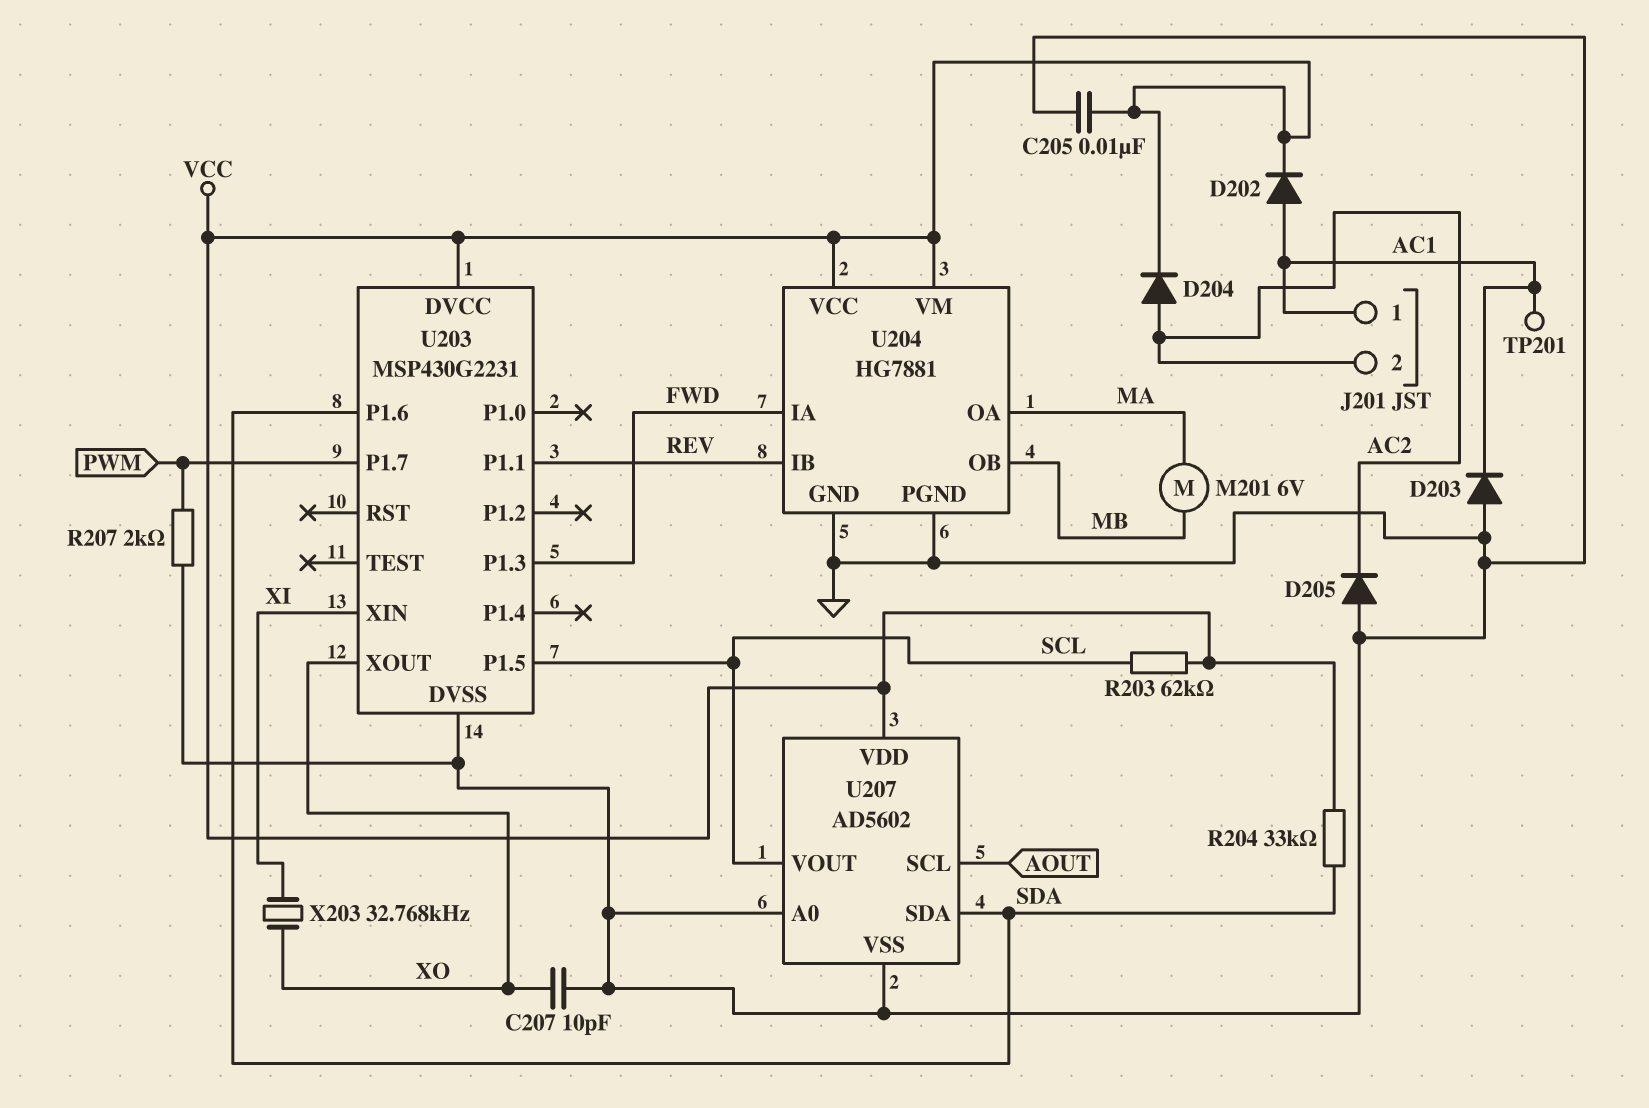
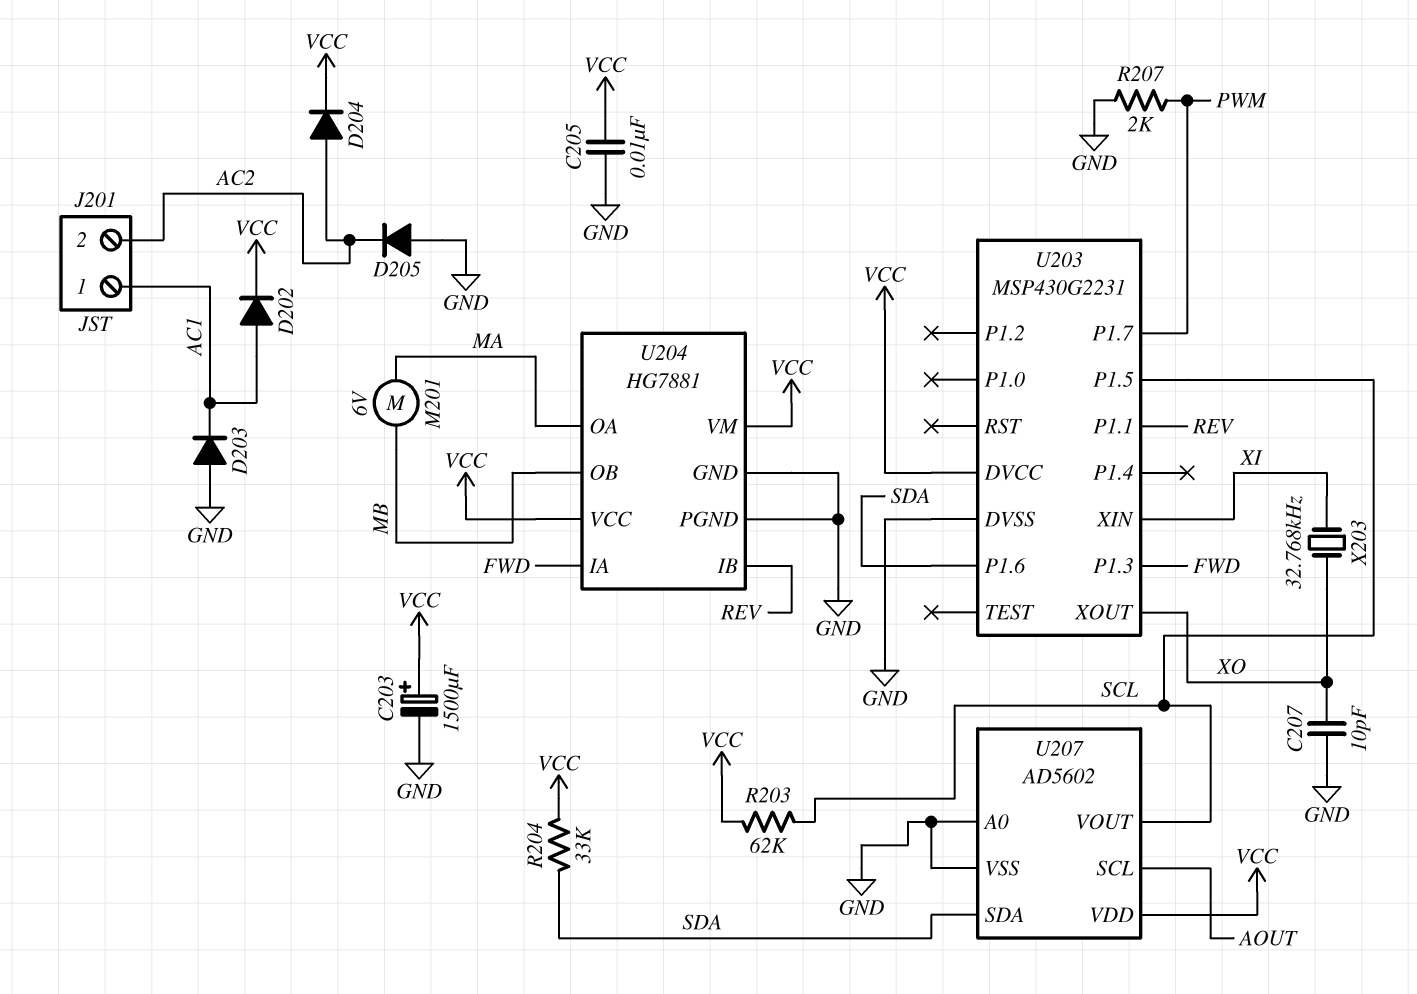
C203: none -> 1500uF (plus VCC, minus GND)
TP201: test point (AC1) -> none

